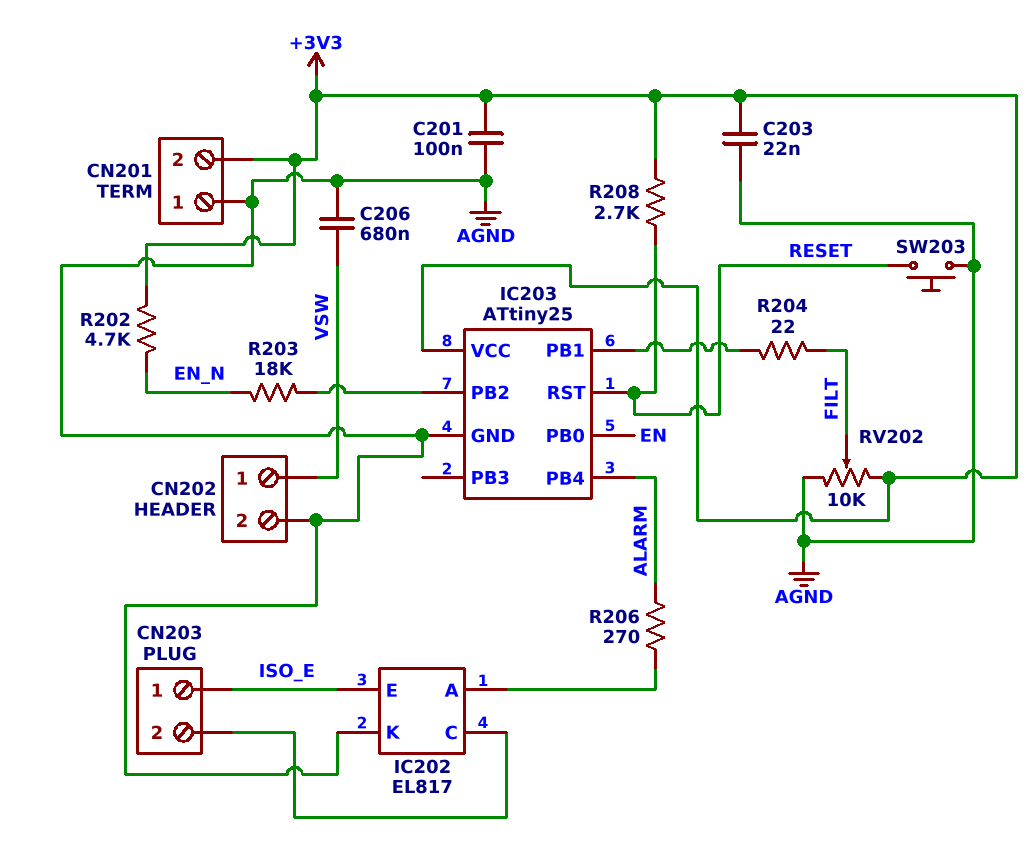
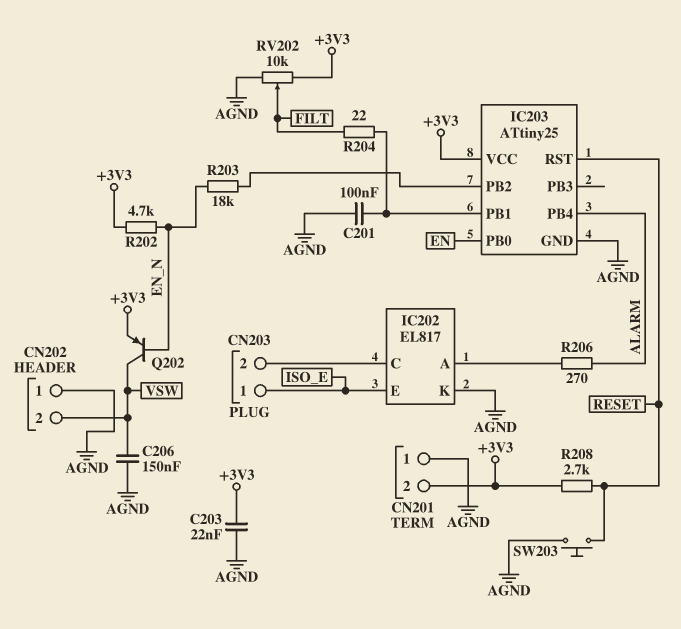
C201: 100nF (+3V3, AGND) -> 100nF (AGND, IC203/PB1)
C206: 680nF (AGND, VSW) -> 150nF (AGND, VSW)
CN202 pin 1: VSW -> AGND
CN202 pin 2: AGND -> VSW
Q202: none -> PNP (B EN_N, C VSW, E +3V3)

